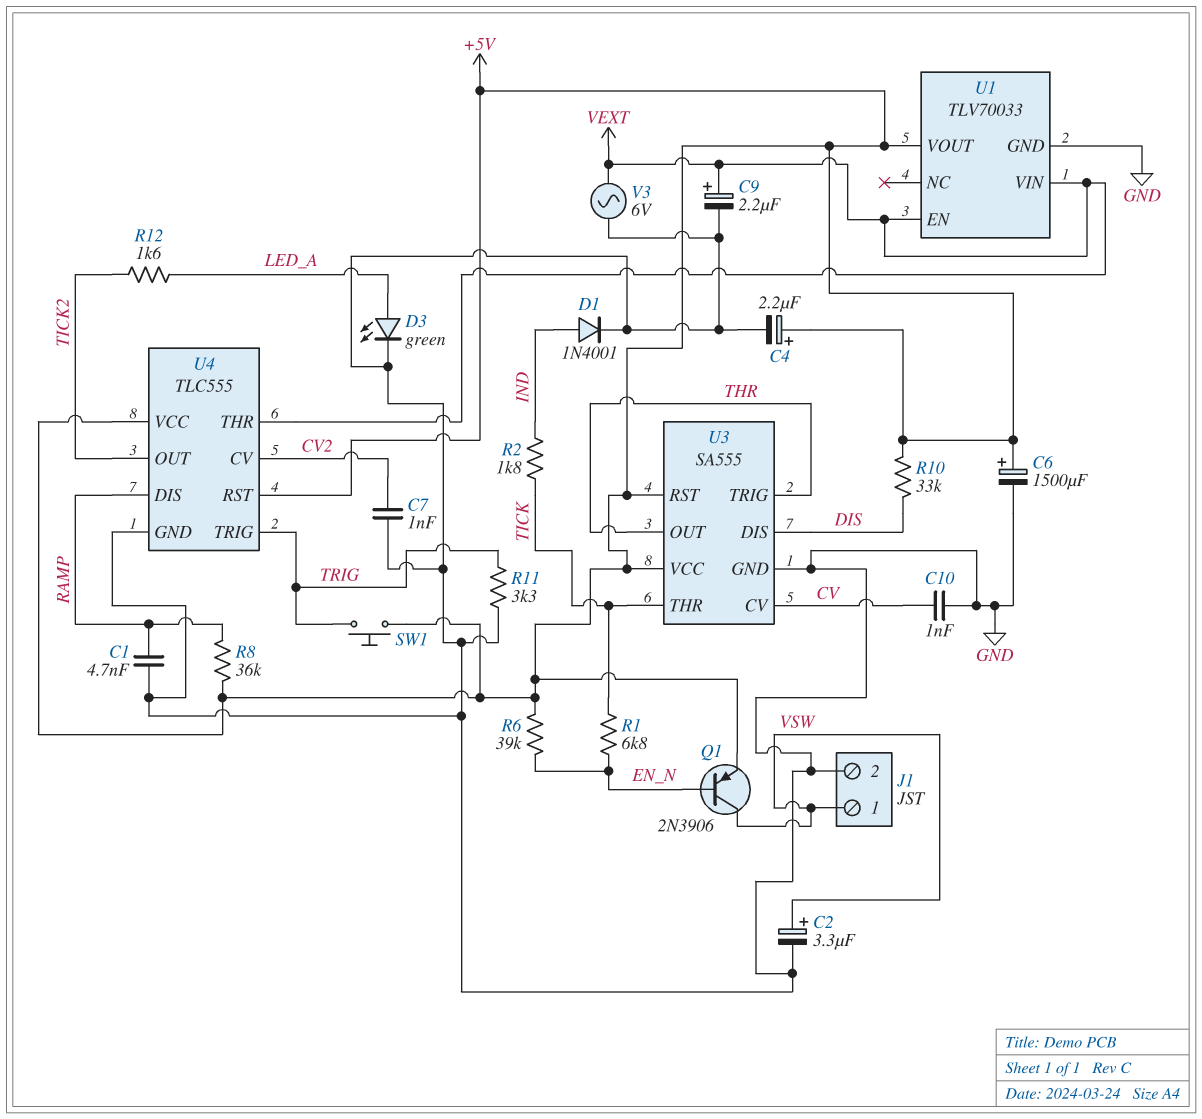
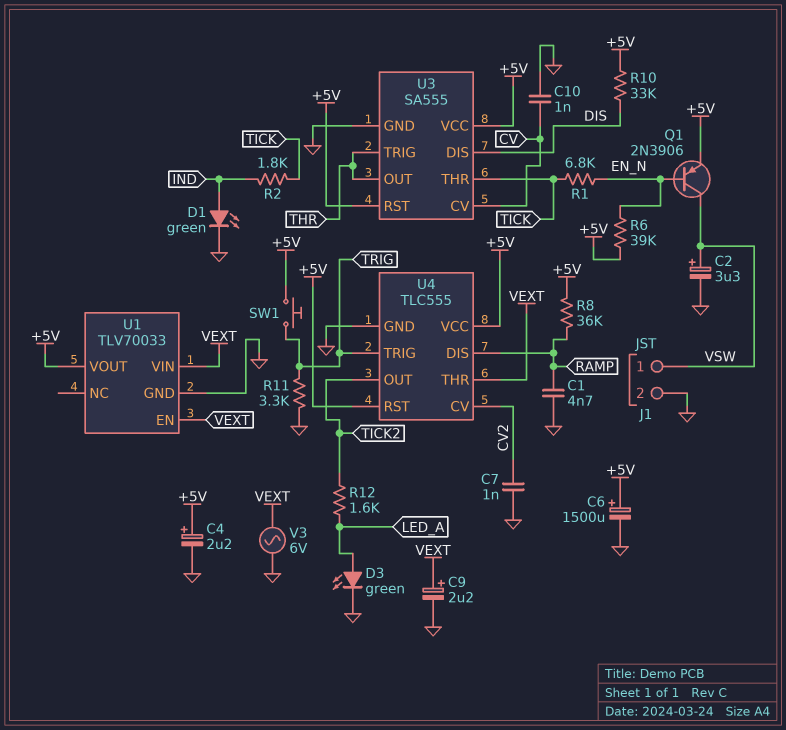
D1: diode 1N4001 (A IND, K GND) -> LED green (A IND, K GND)

